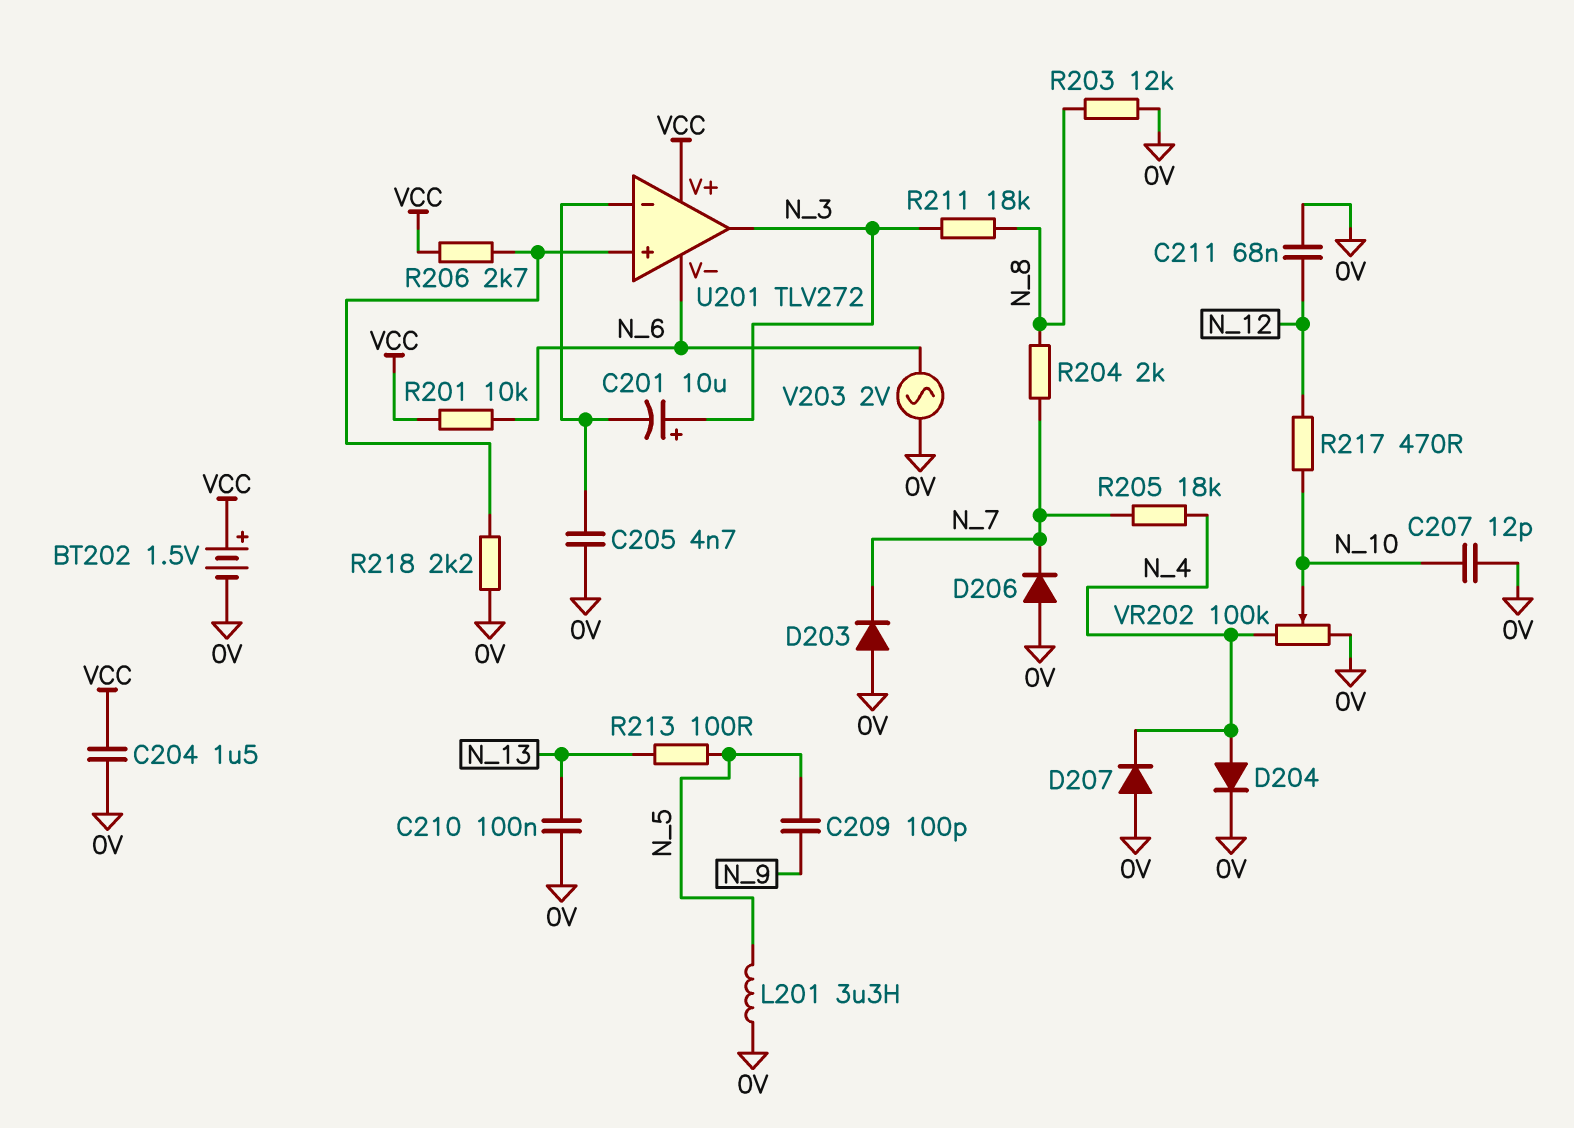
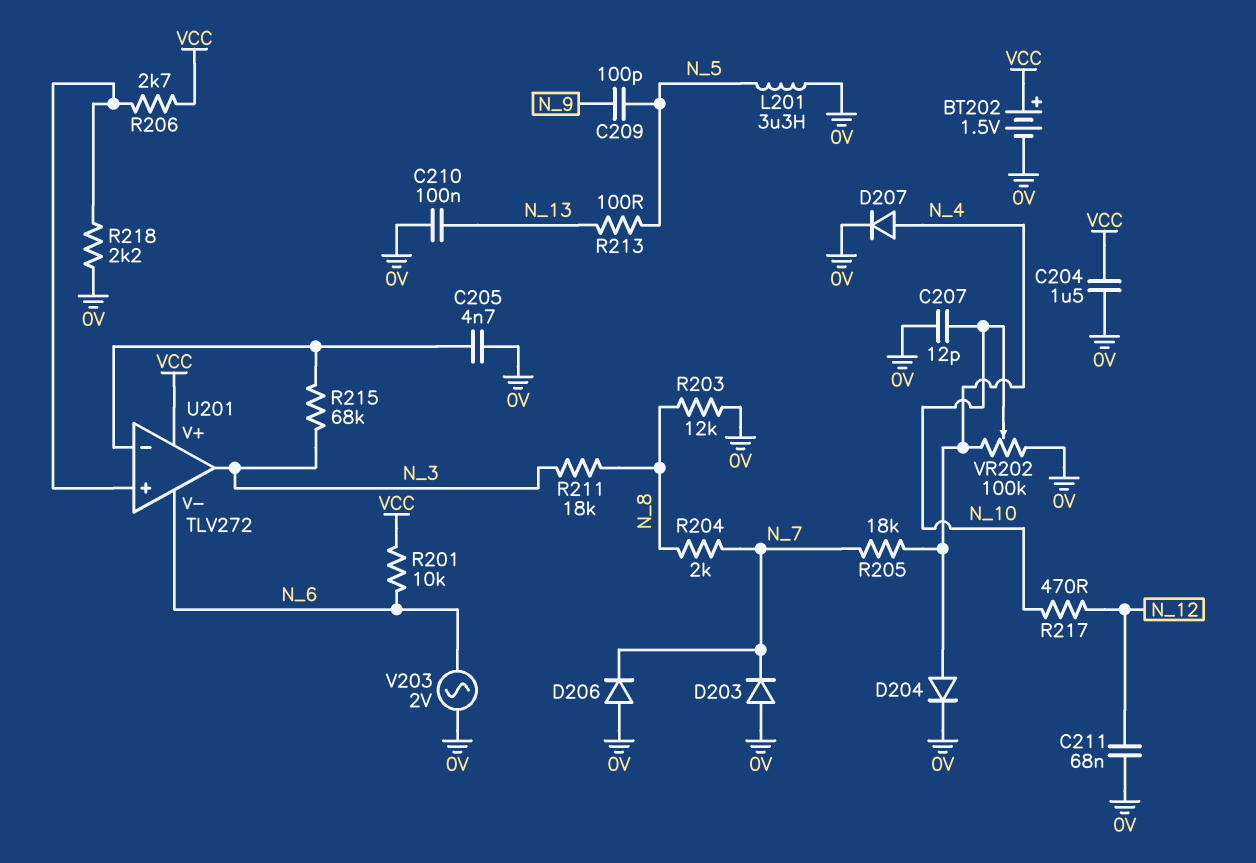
C201: 10uF (plus N_3, minus U201/in-) -> none
D207: diode (A 0V, K N_4) -> diode (A N_4, K 0V)
R215: none -> 68k (N_3, U201/in-)

